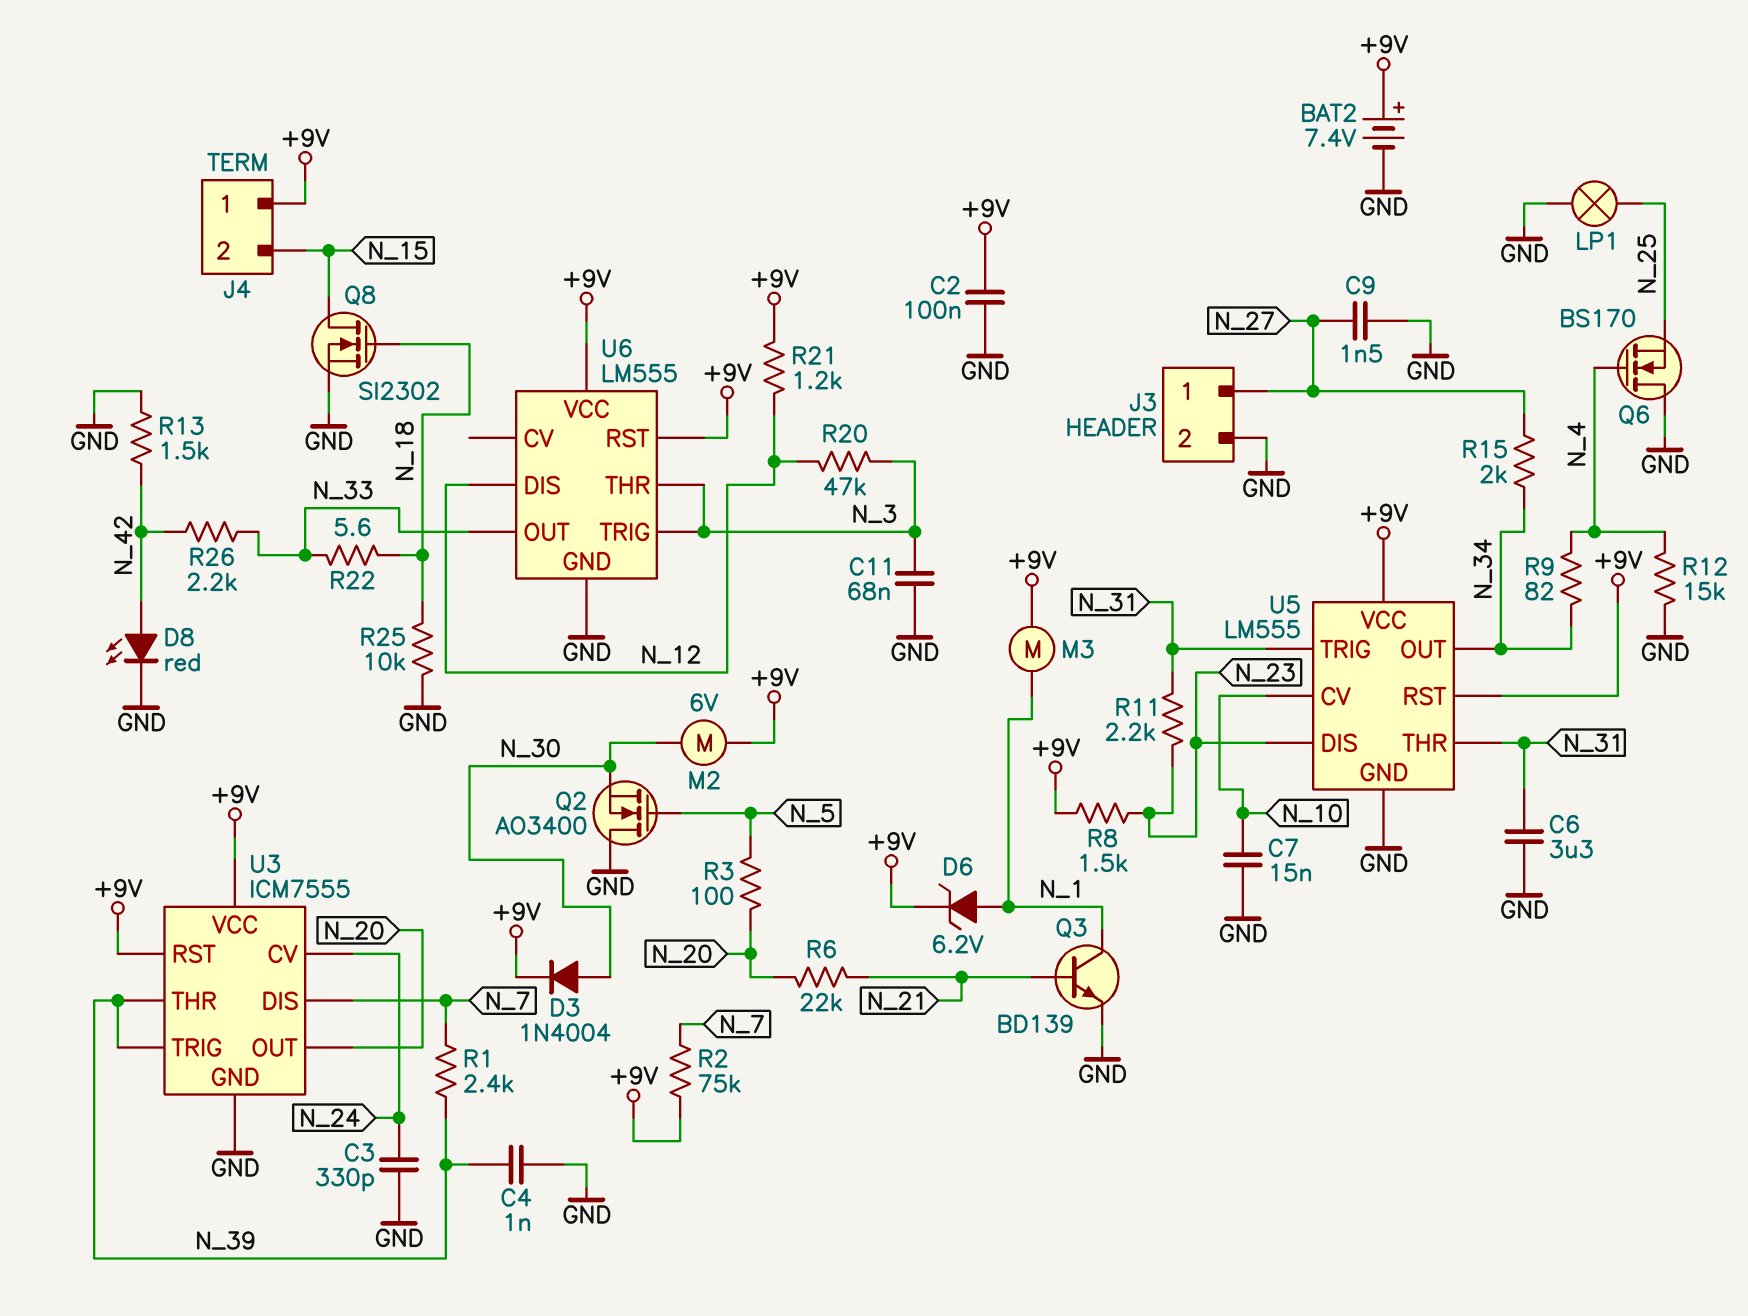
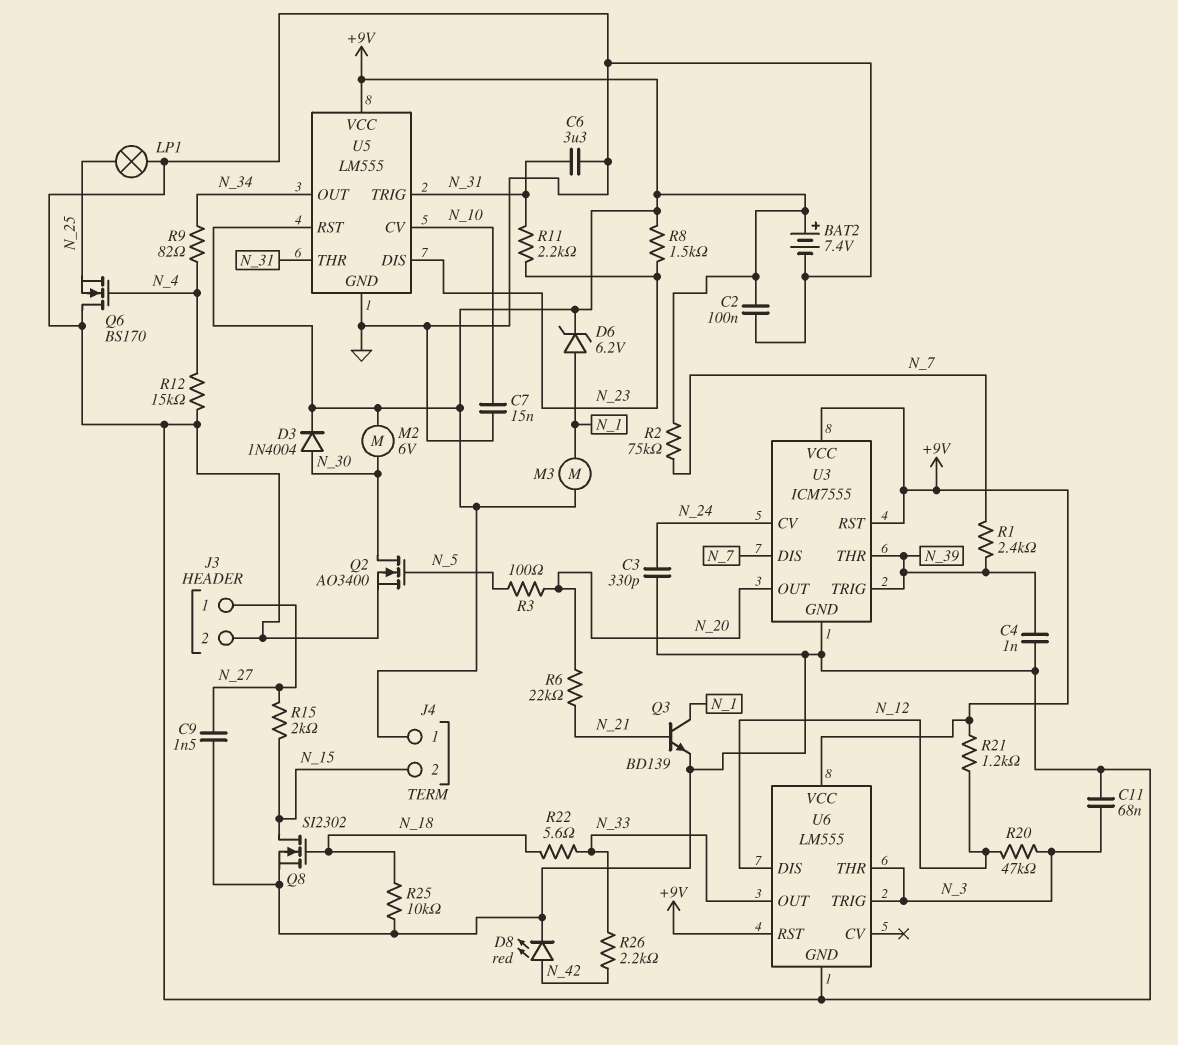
Q2: NMOS AO3400 (G N_5, D GND, S N_30) -> NMOS AO3400 (G N_5, D N_30, S GND)
R13: 1.5k (GND, N_42) -> none
R15: 2k (N_27, N_34) -> 2k (N_15, N_27)

